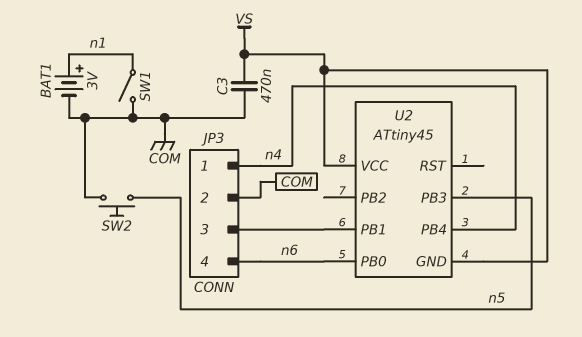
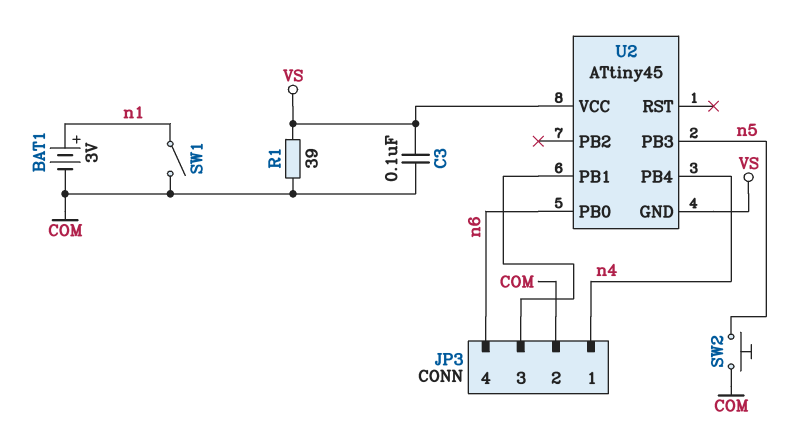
C3: 470nF (COM, VS) -> 100nF (COM, VS)
R1: none -> 39 (COM, VS)

